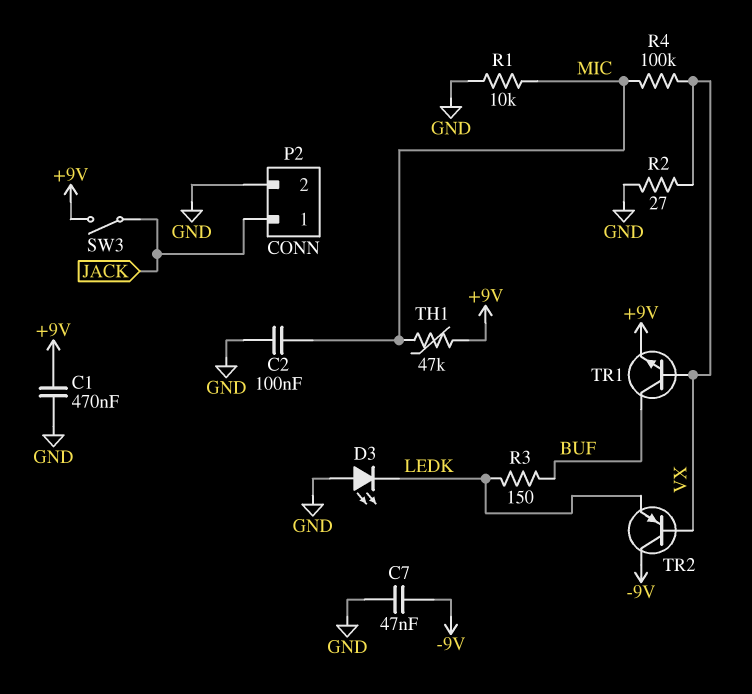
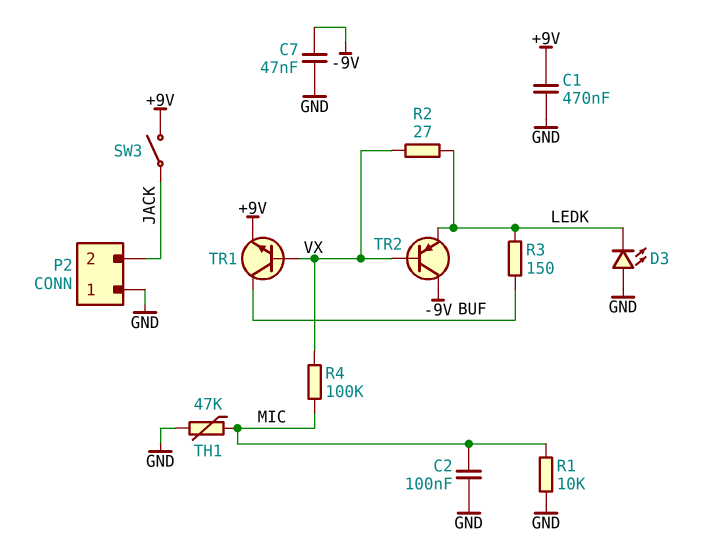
P2 pin 1: JACK -> GND
P2 pin 2: GND -> JACK
R2: 27 (GND, VX) -> 27 (LEDK, VX)
TH1: 47k (+9V, MIC) -> 47k (GND, MIC)

